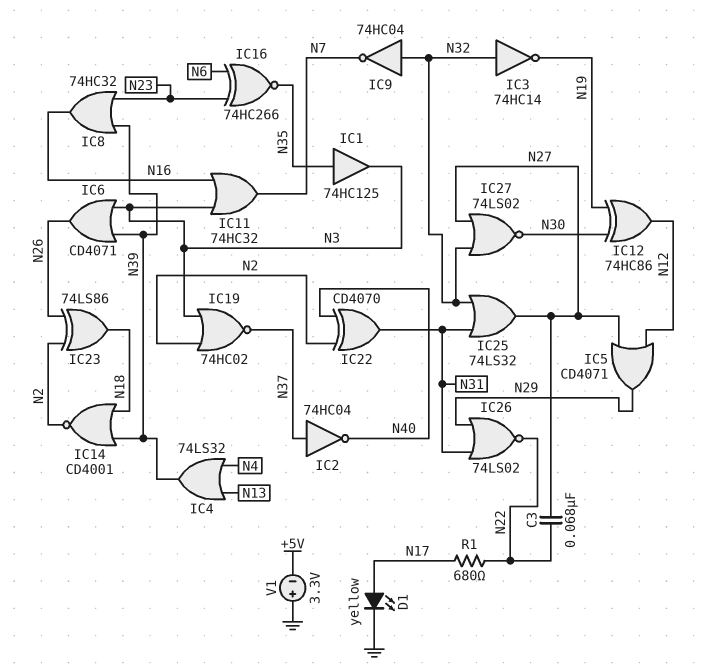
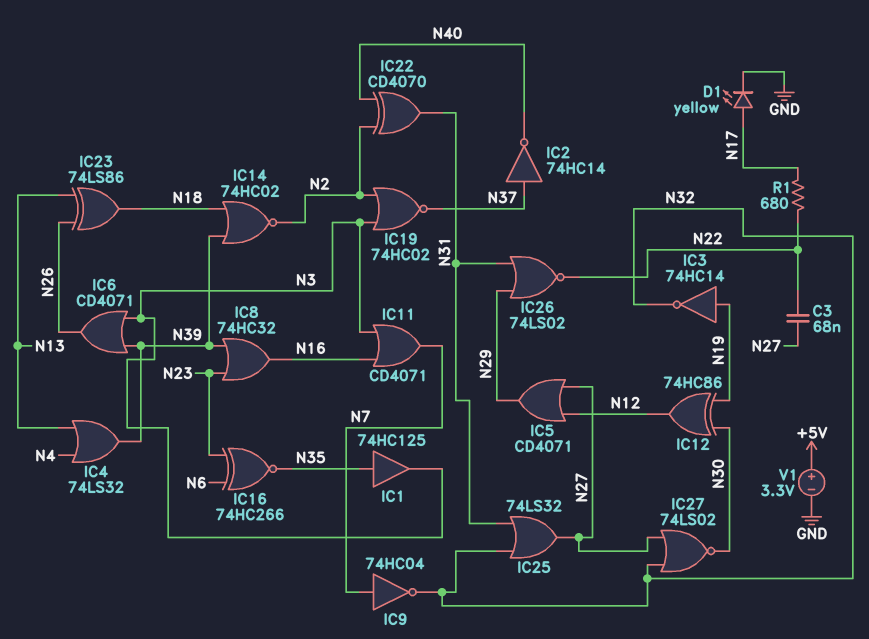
IC2: NOT 74HC04 (in N37, out N40) -> NOT 74HC14 (in N37, out N40)
IC3: NOT 74HC14 (in N32, out N19) -> NOT 74HC14 (in N19, out N32)
IC9: NOT 74HC04 (in N32, out N7) -> NOT 74HC04 (in N7, out N32)
IC11: OR 74HC32 (in N3, in N16, out N7) -> OR CD4071 (in N3, in N16, out N7)
IC14: NOR CD4001 (in N18, in N39, out N2) -> NOR 74HC02 (in N18, in N39, out N2)
IC23: XOR 74LS86 (in N2, in N26, out N18) -> XOR 74LS86 (in N13, in N26, out N18)
V1: 3.3V (plus GND, minus +5V) -> 3.3V (plus +5V, minus GND)

